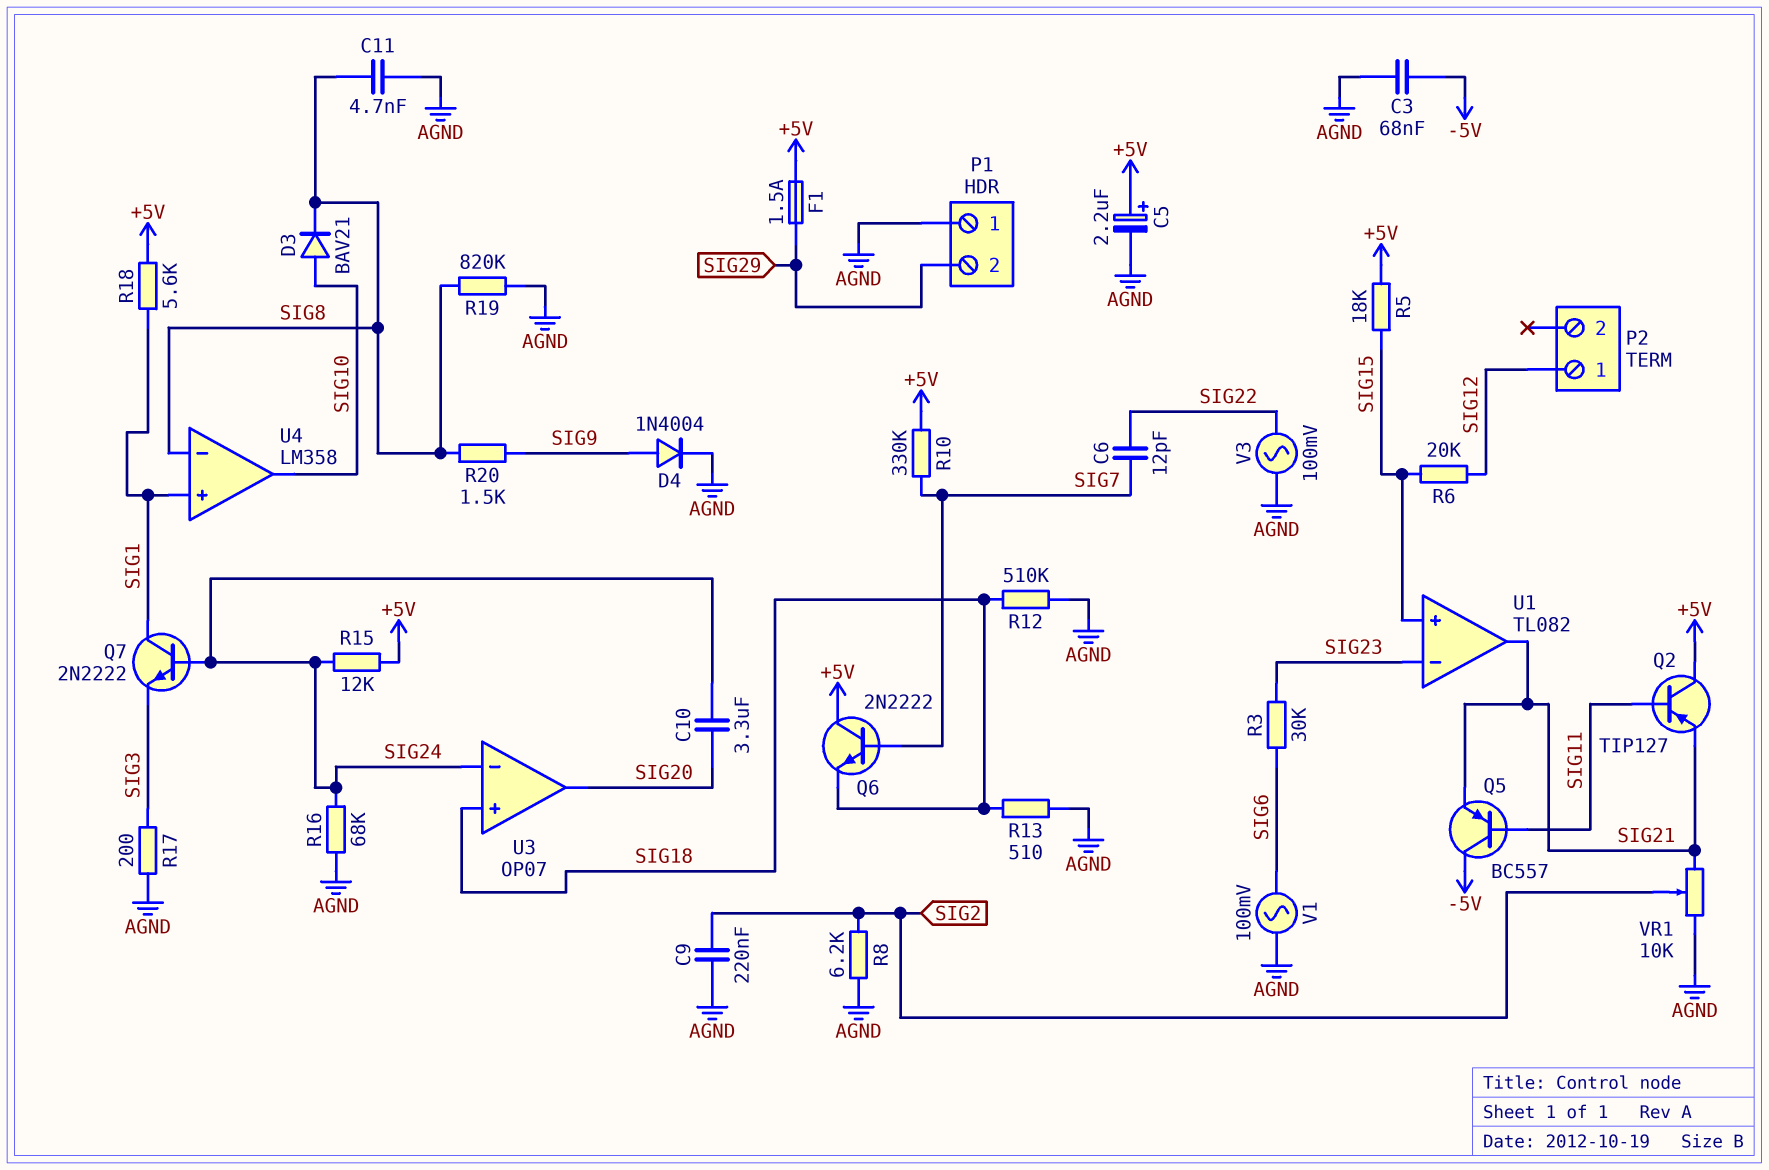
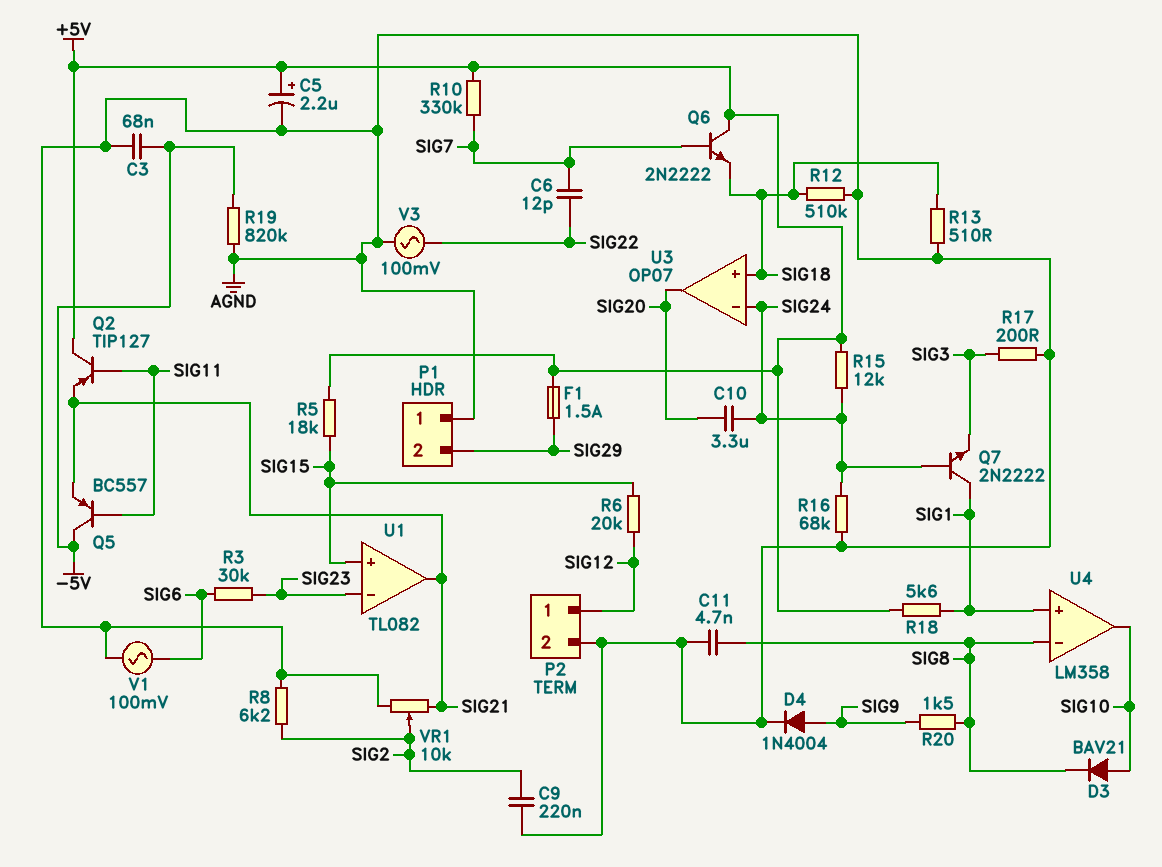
P2 pin 2: none -> AGND
R19: 820k (AGND, SIG8) -> 820k (-5V, AGND)

